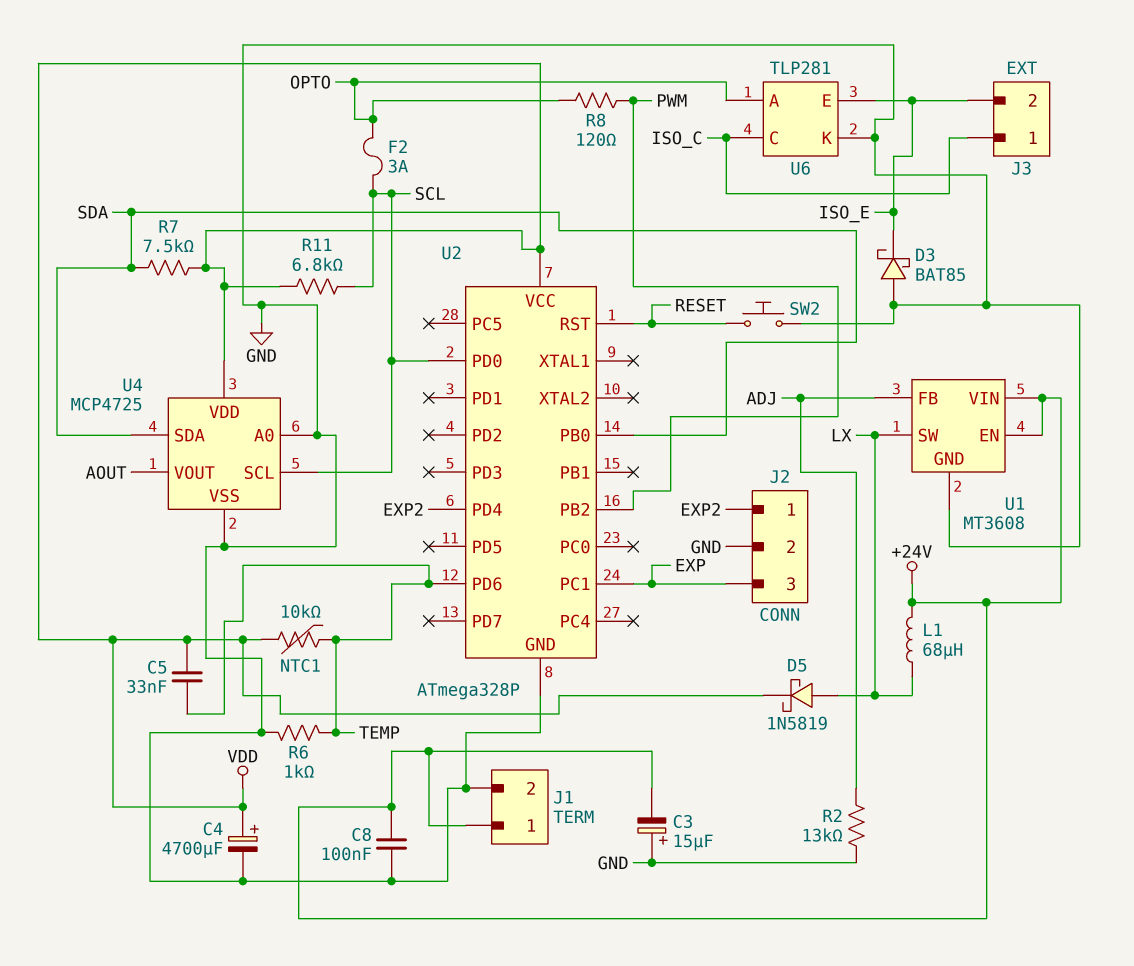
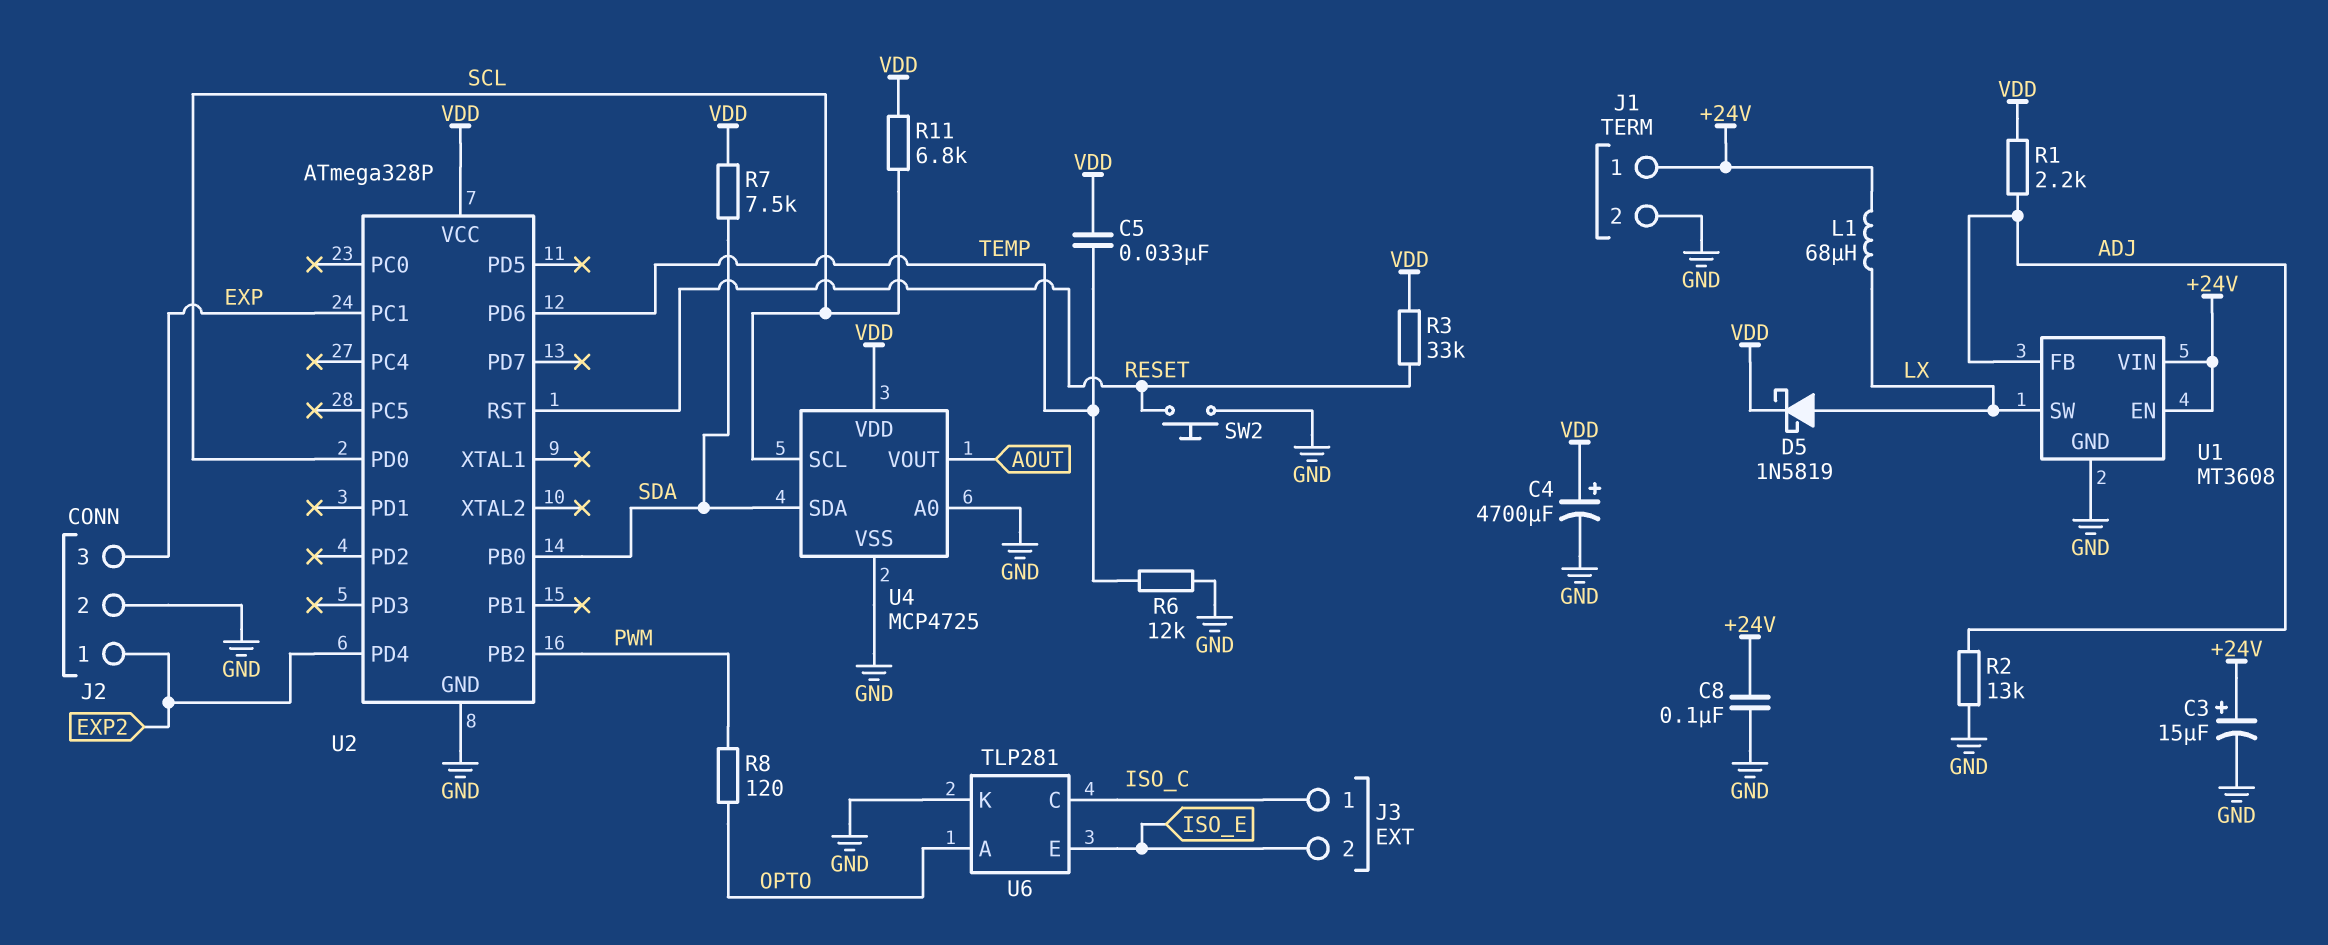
C3: 15uF (plus GND, minus +24V) -> 15uF (plus +24V, minus GND)
D3: schottky BAT85 (A GND, K ISO_E) -> none
F2: 3A (OPTO, SCL) -> none
NTC1: 10k (TEMP, VDD) -> none
R1: none -> 2.2k (ADJ, VDD)
R3: none -> 33k (RESET, VDD)
R6: 1k (GND, TEMP) -> 12k (GND, TEMP)

